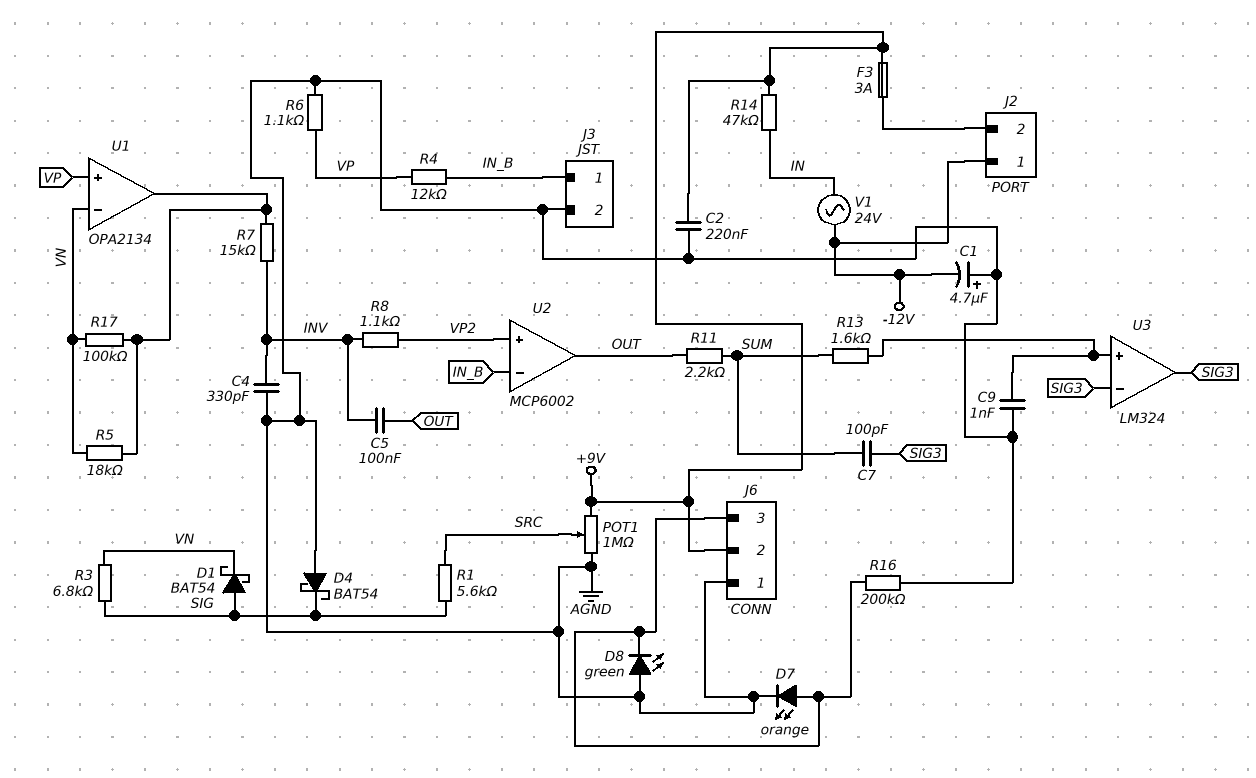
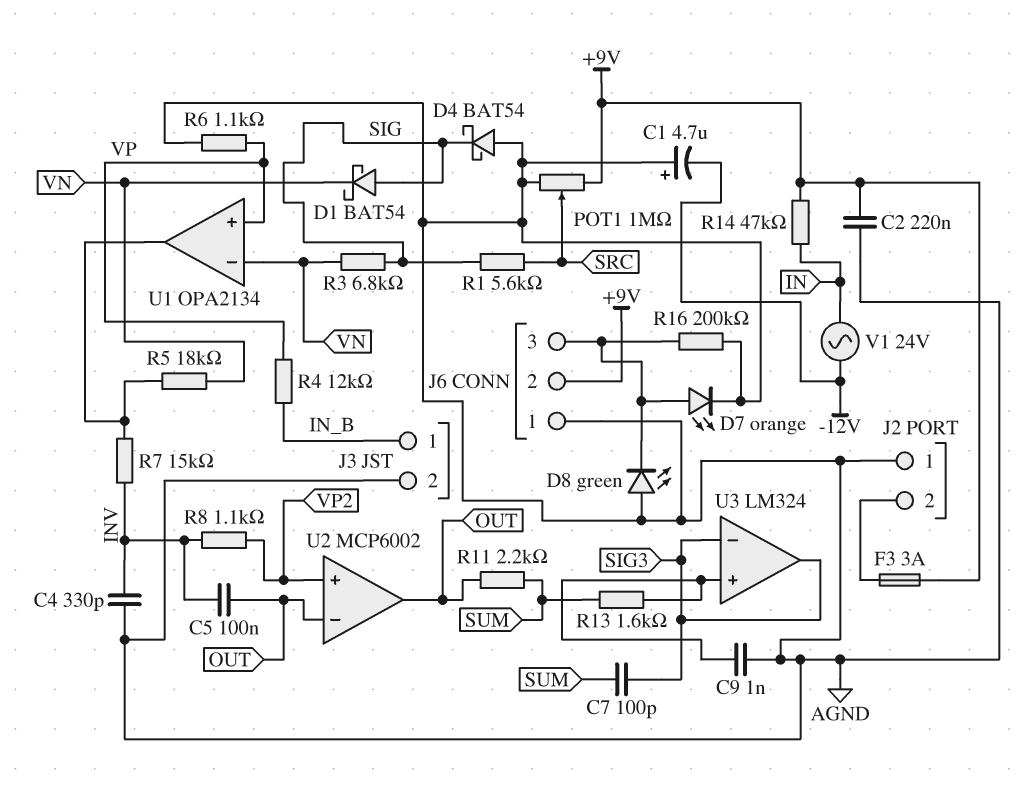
J2 pin 1: -12V -> AGND
R17: 100k (U1/out, VN) -> none
U2 pin in-: IN_B -> OUT

